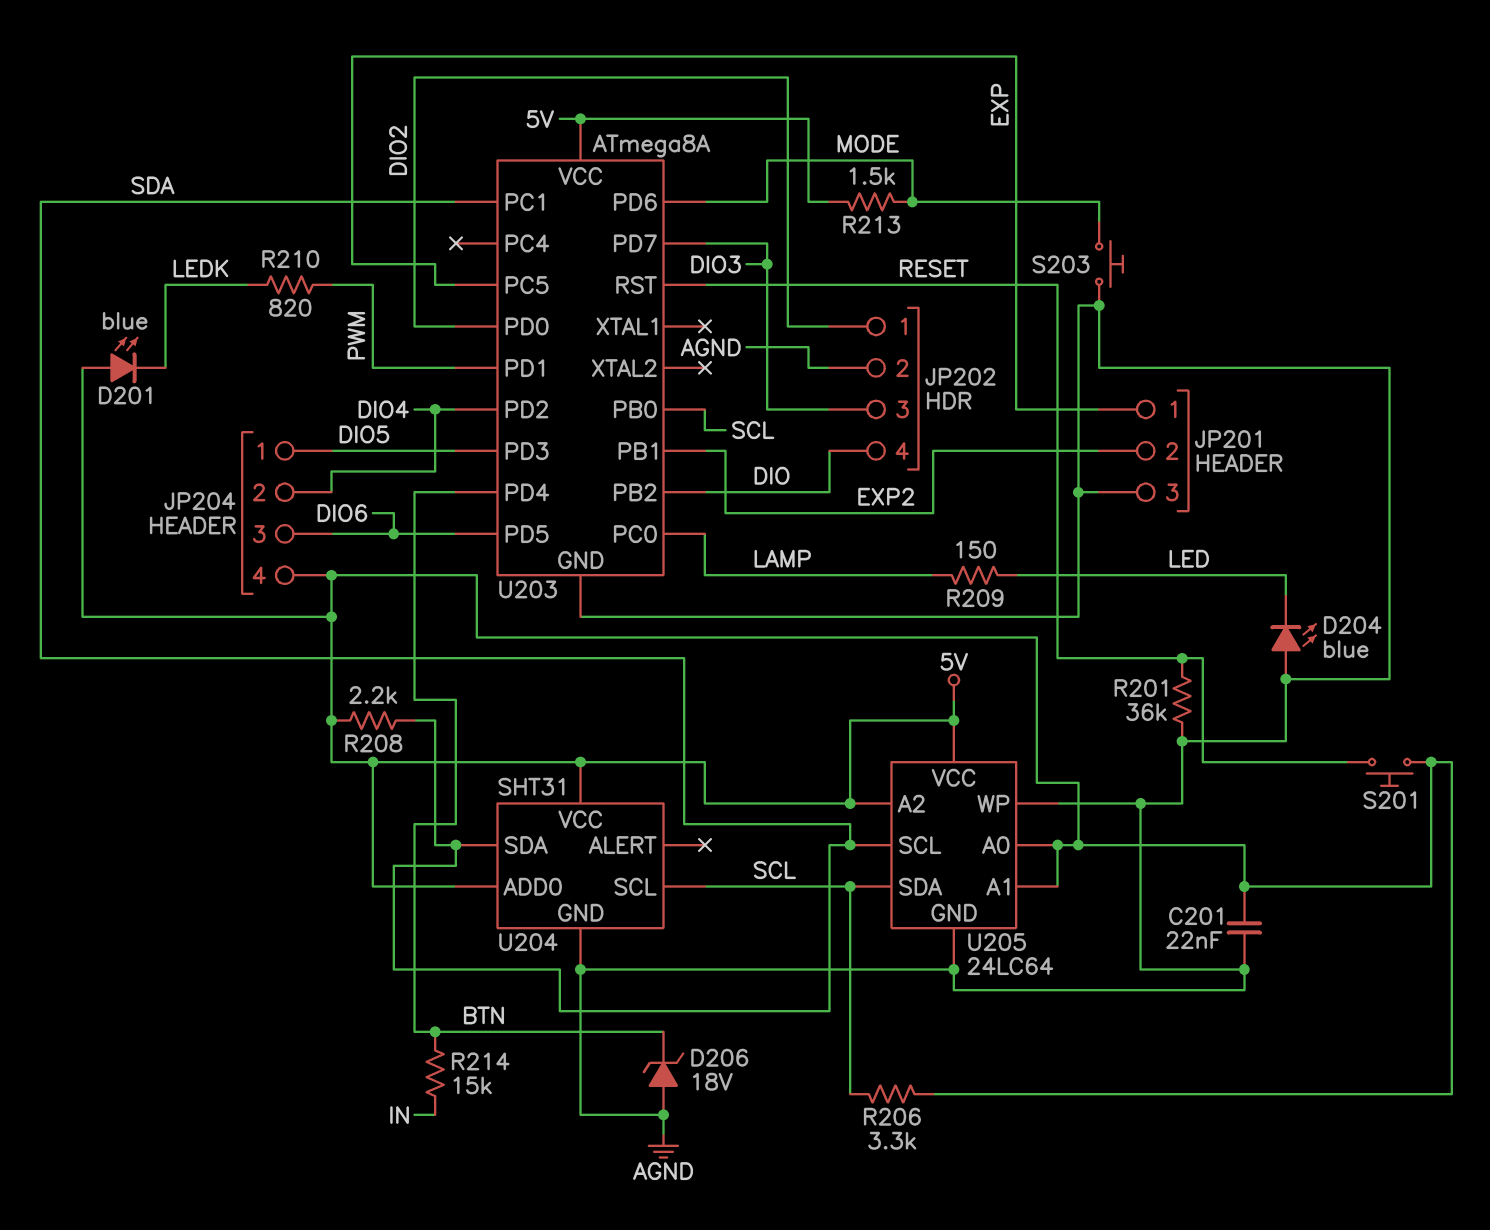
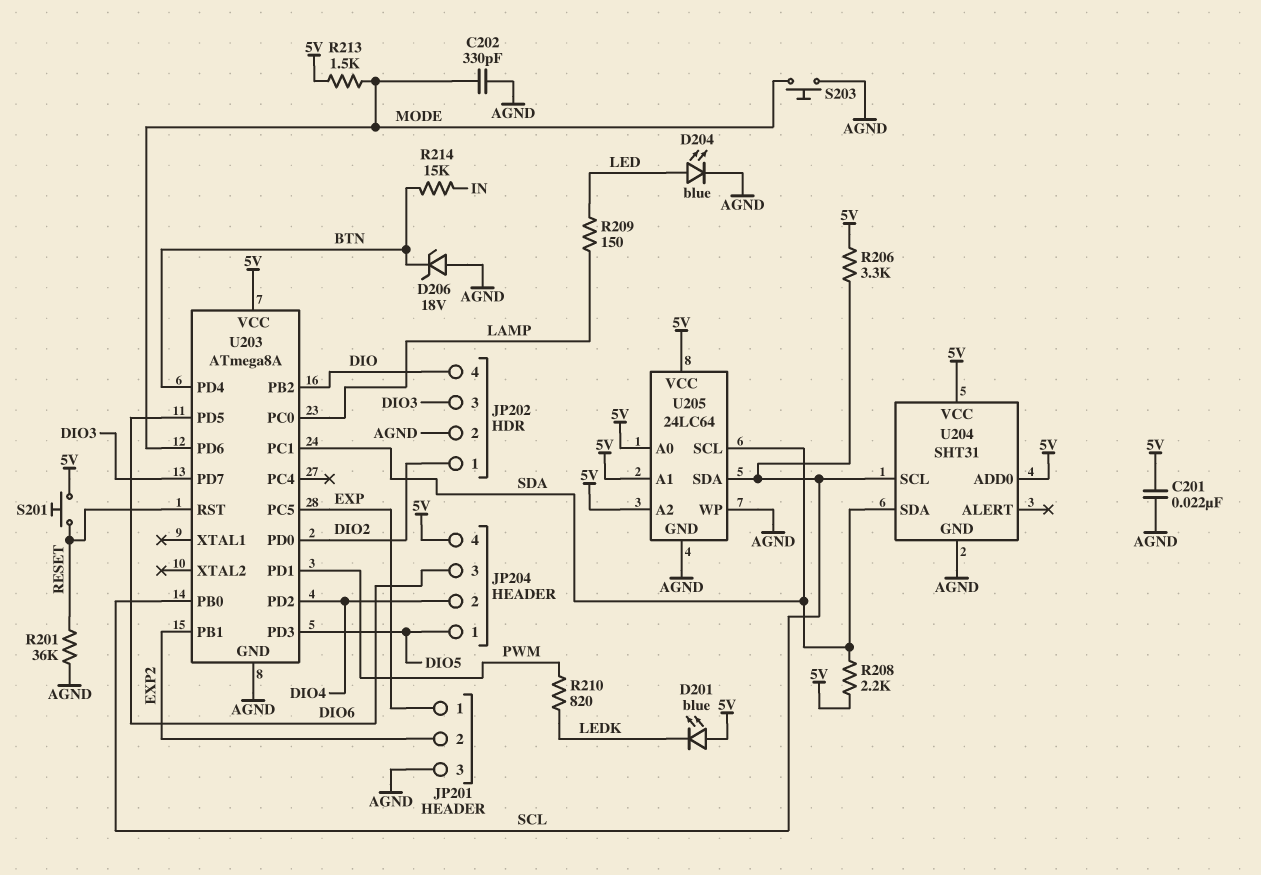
C202: none -> 330pF (AGND, MODE)
D204: LED blue (A AGND, K LED) -> LED blue (A LED, K AGND)

